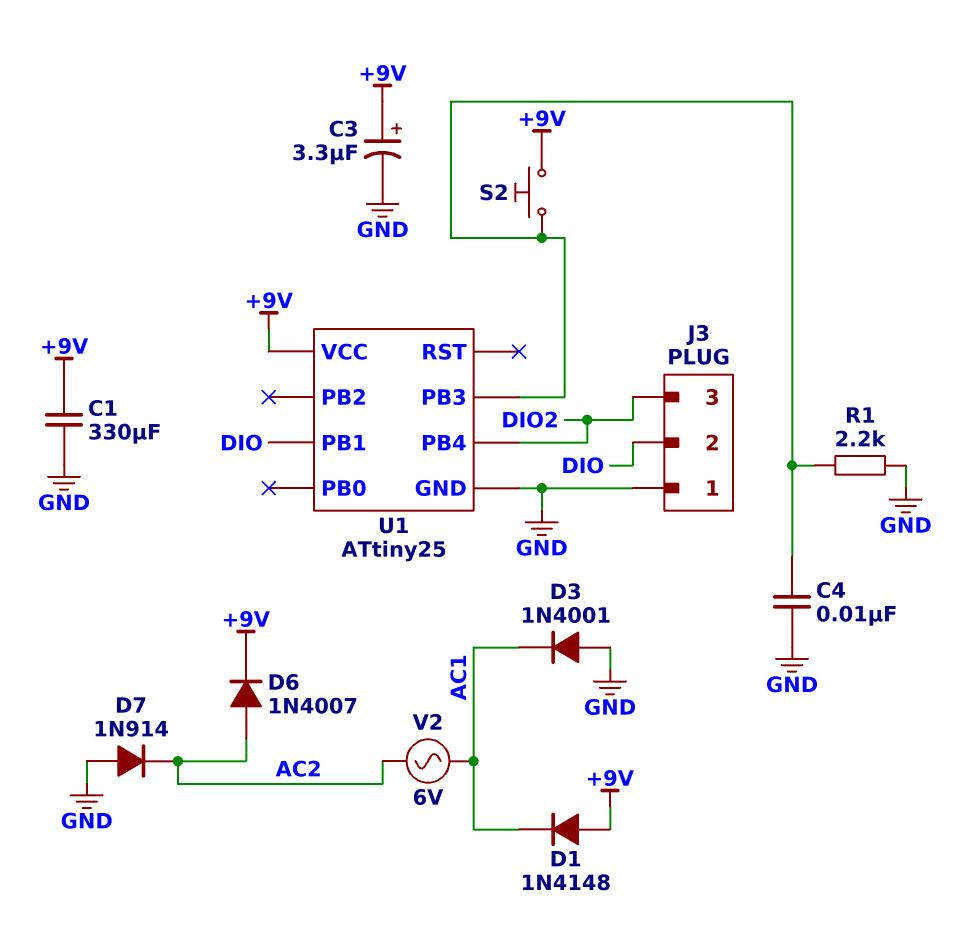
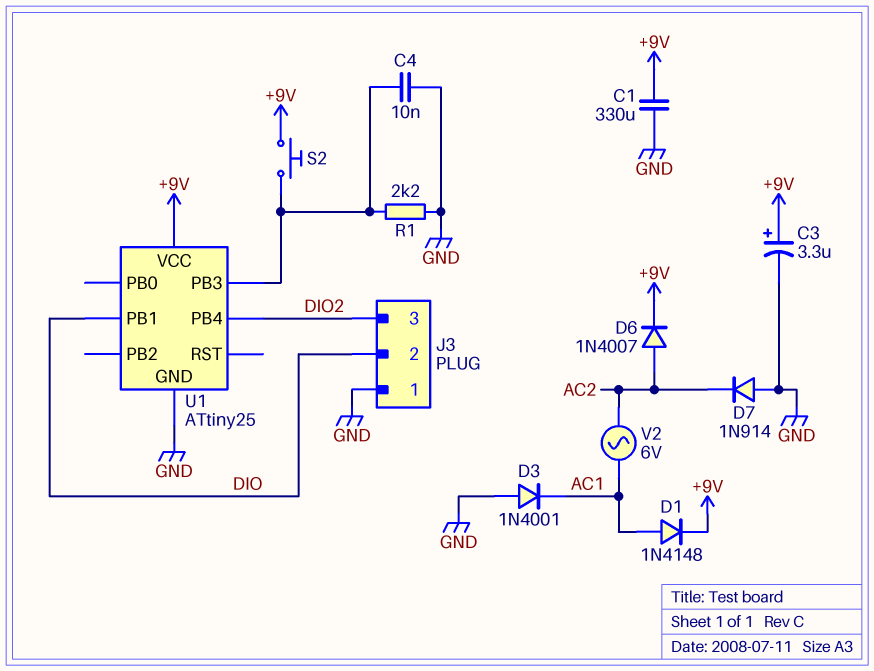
D1: diode 1N4148 (A +9V, K AC1) -> diode 1N4148 (A AC1, K +9V)

